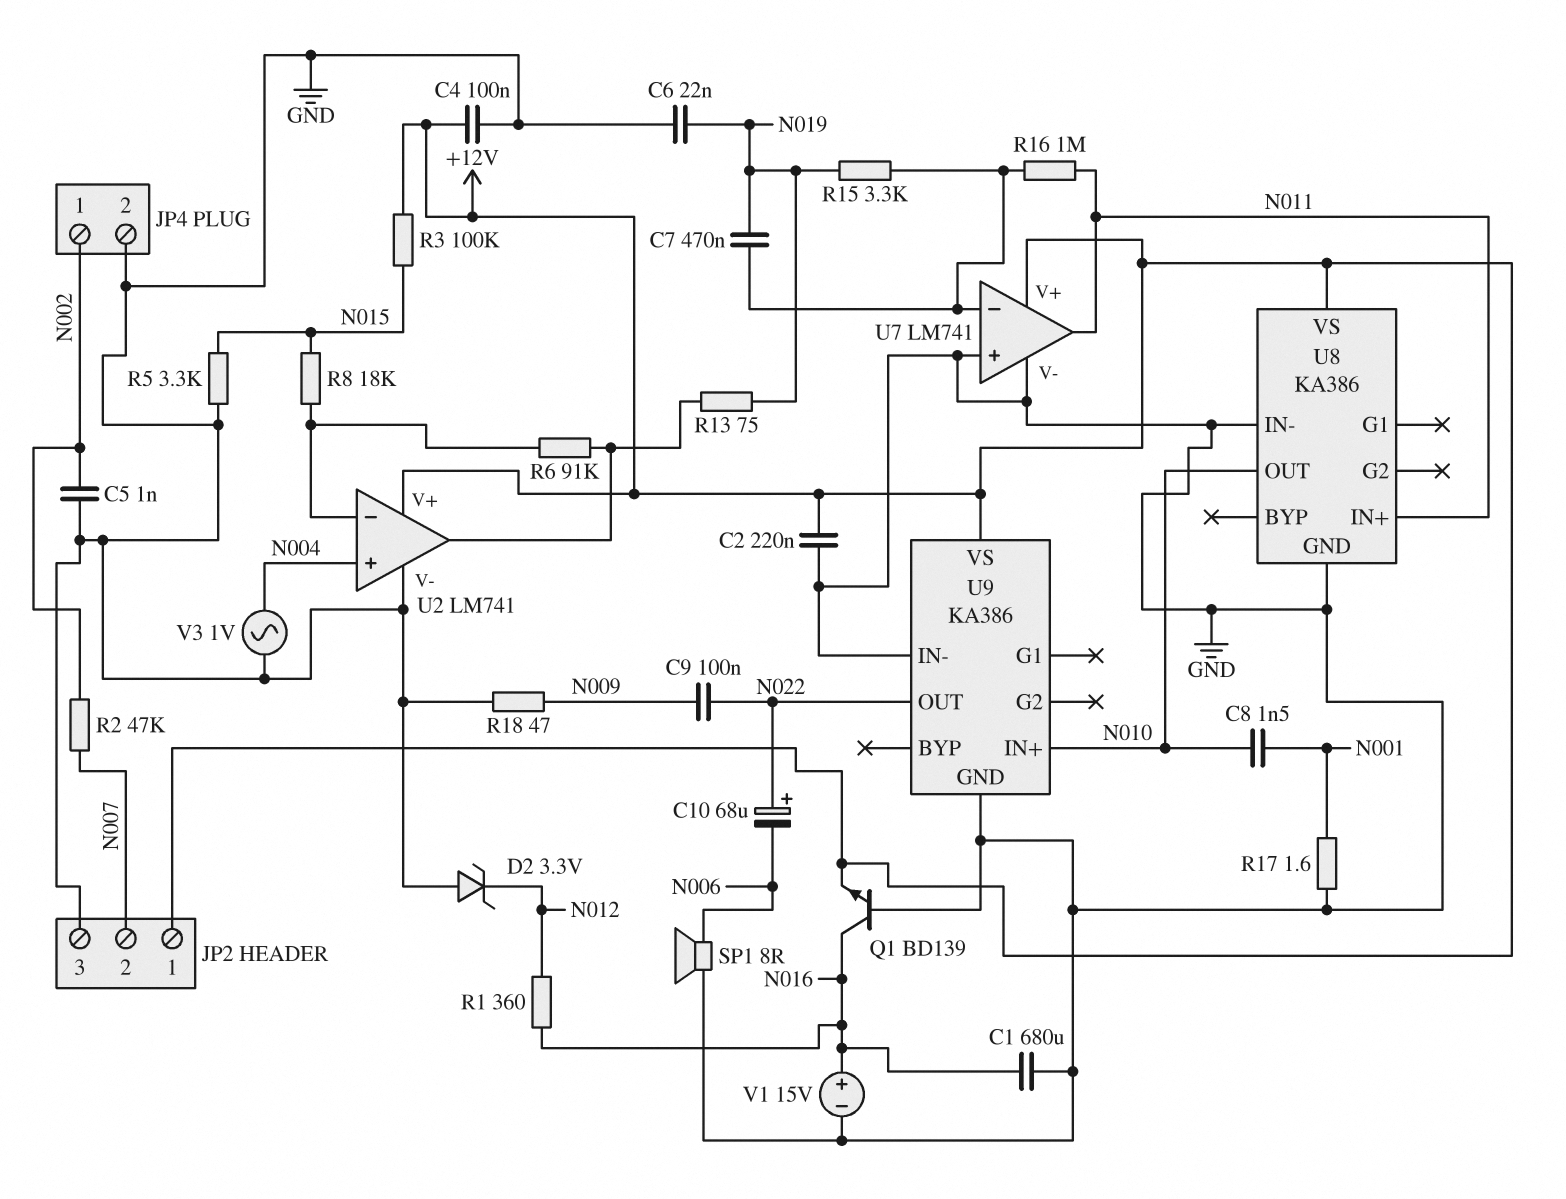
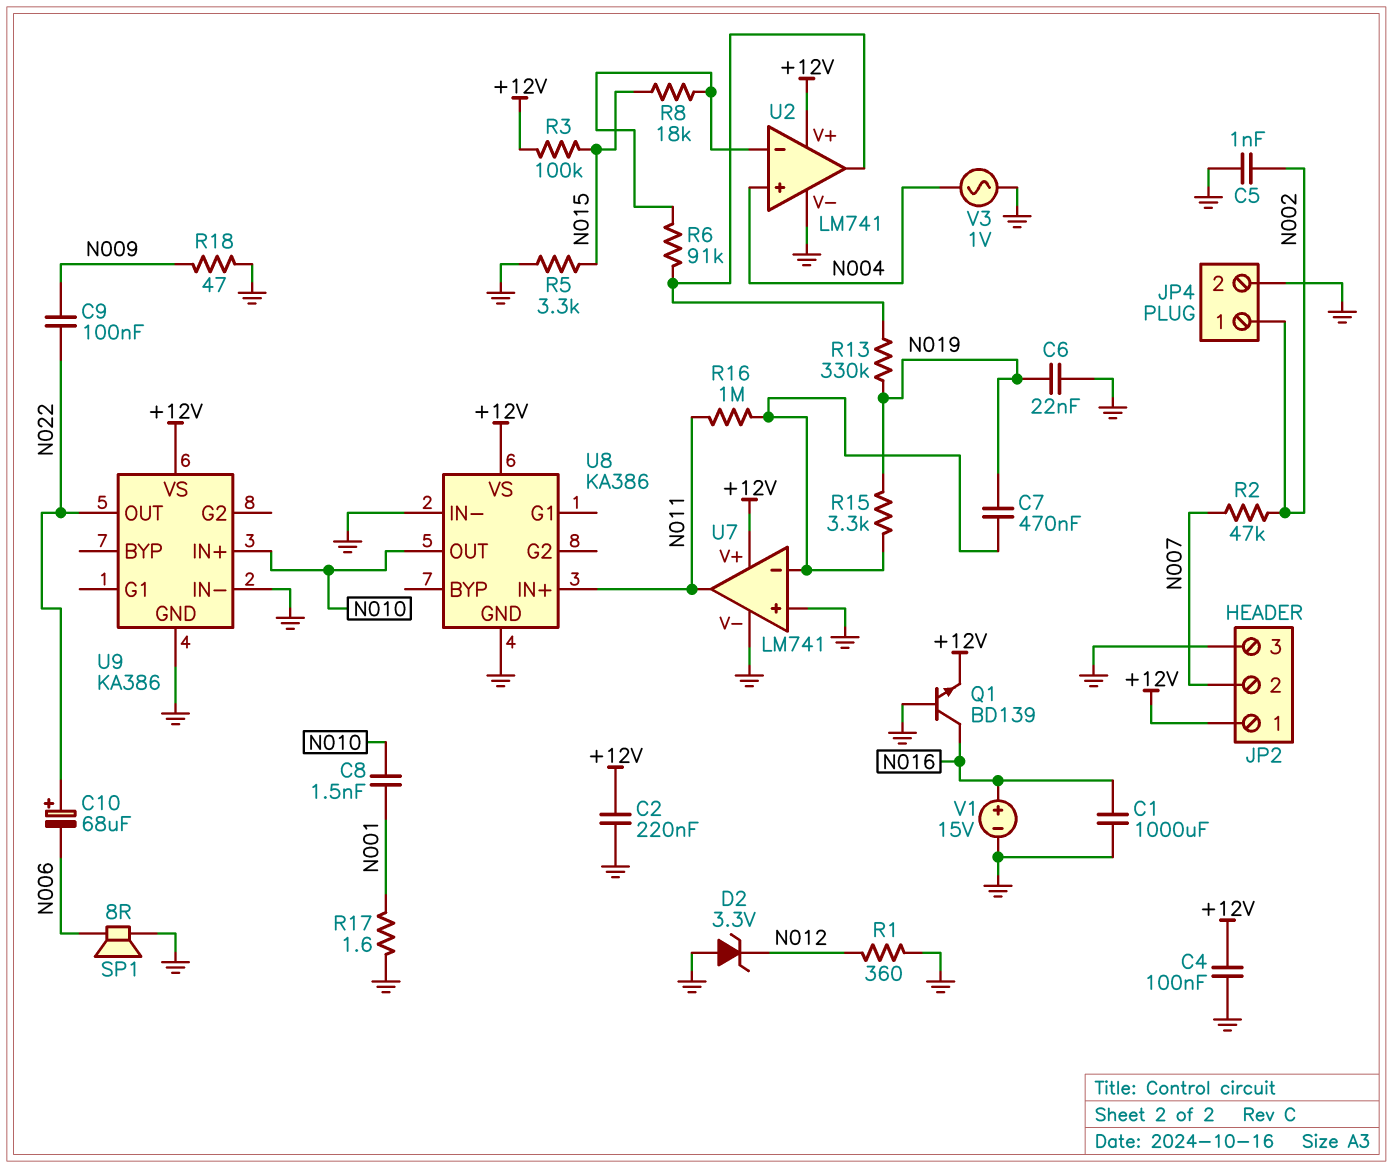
C1: 680uF (GND, N016) -> 1000uF (GND, N016)
R1: 360 (N012, N016) -> 360 (GND, N012)
R13: 75 (N019, U2/out) -> 330k (N019, U2/out)

